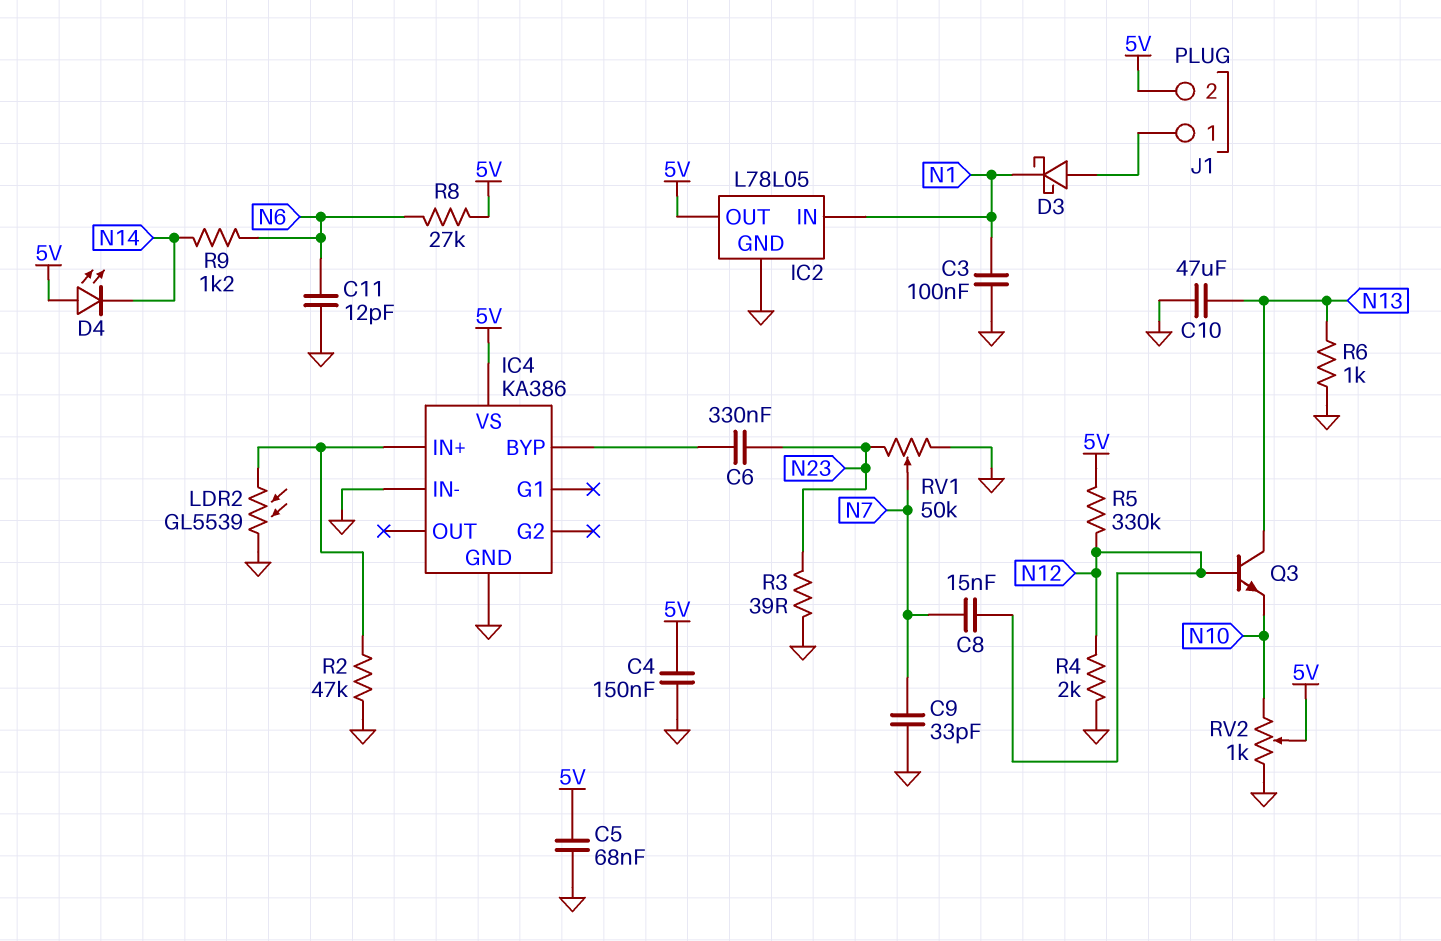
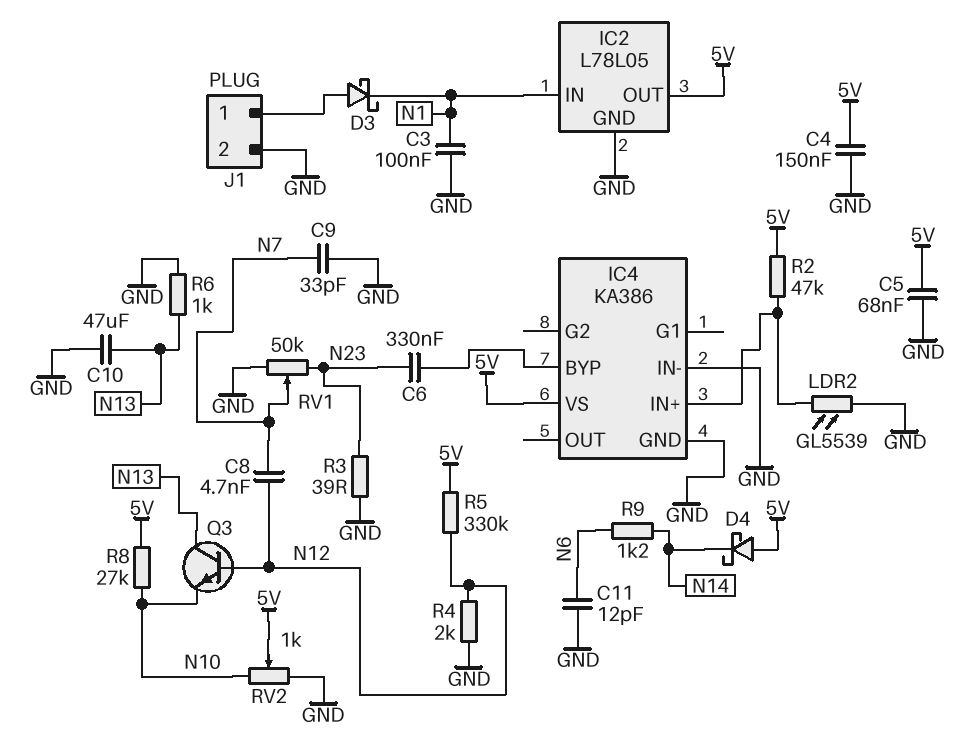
C8: 15nF (N7, N12) -> 4.7nF (N7, N12)
D4: LED (A 5V, K N14) -> schottky (A 5V, K N14)
J1 pin 2: 5V -> GND
R2: 47k (GND, IC4/IN+) -> 47k (5V, IC4/IN+)
R8: 27k (5V, N6) -> 27k (5V, N10)

